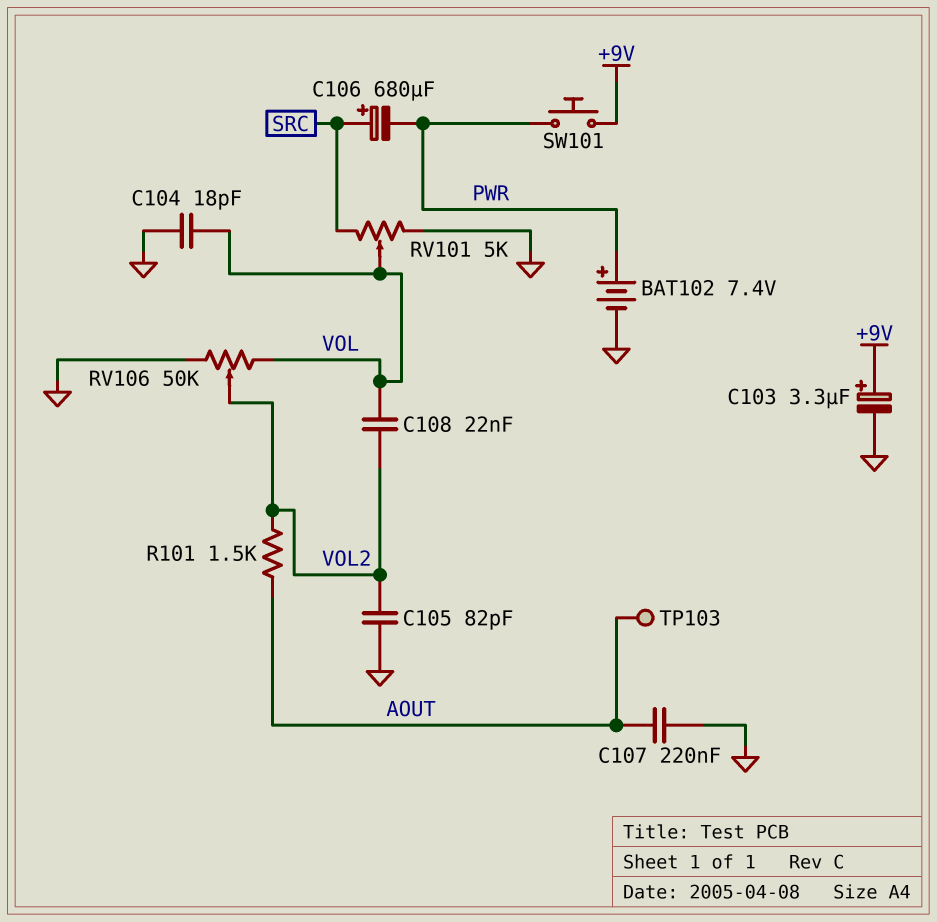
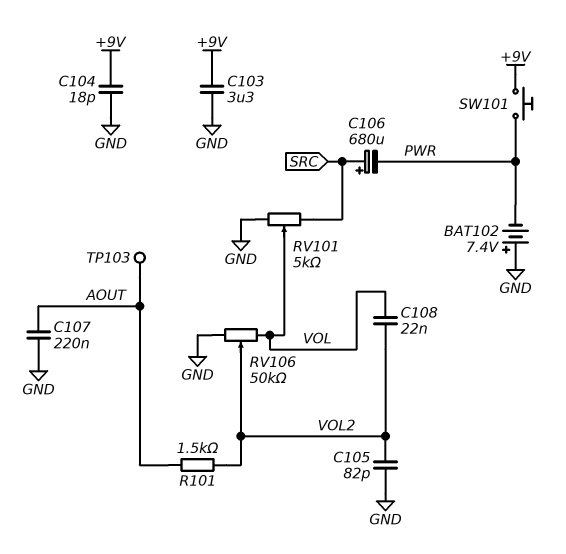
BAT102: 7.4V (plus PWR, minus GND) -> 7.4V (plus GND, minus PWR)
C103: 3.3uF (plus +9V, minus GND) -> 3.3uF (+9V, GND)
C104: 18pF (GND, VOL) -> 18pF (+9V, GND)

